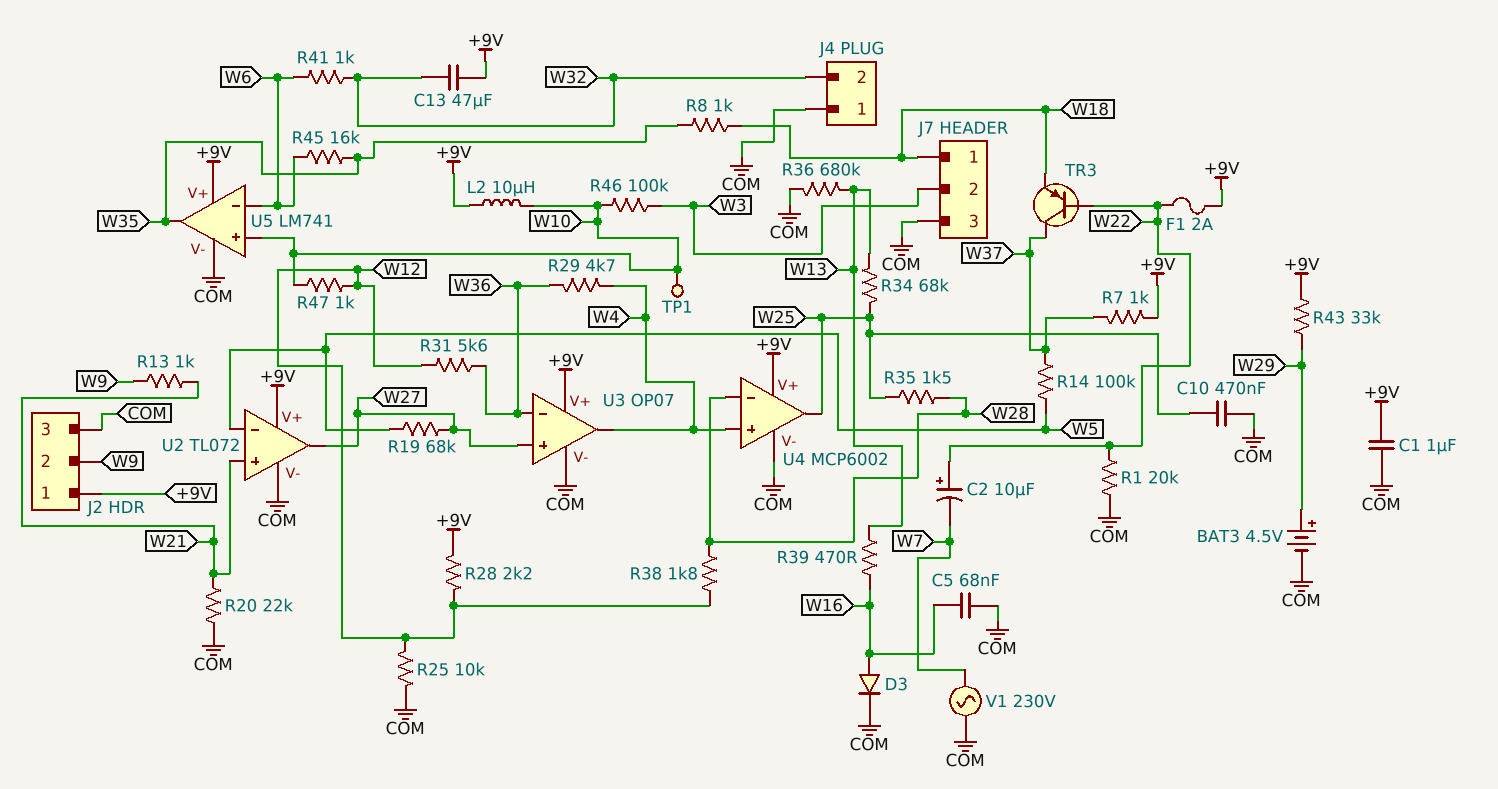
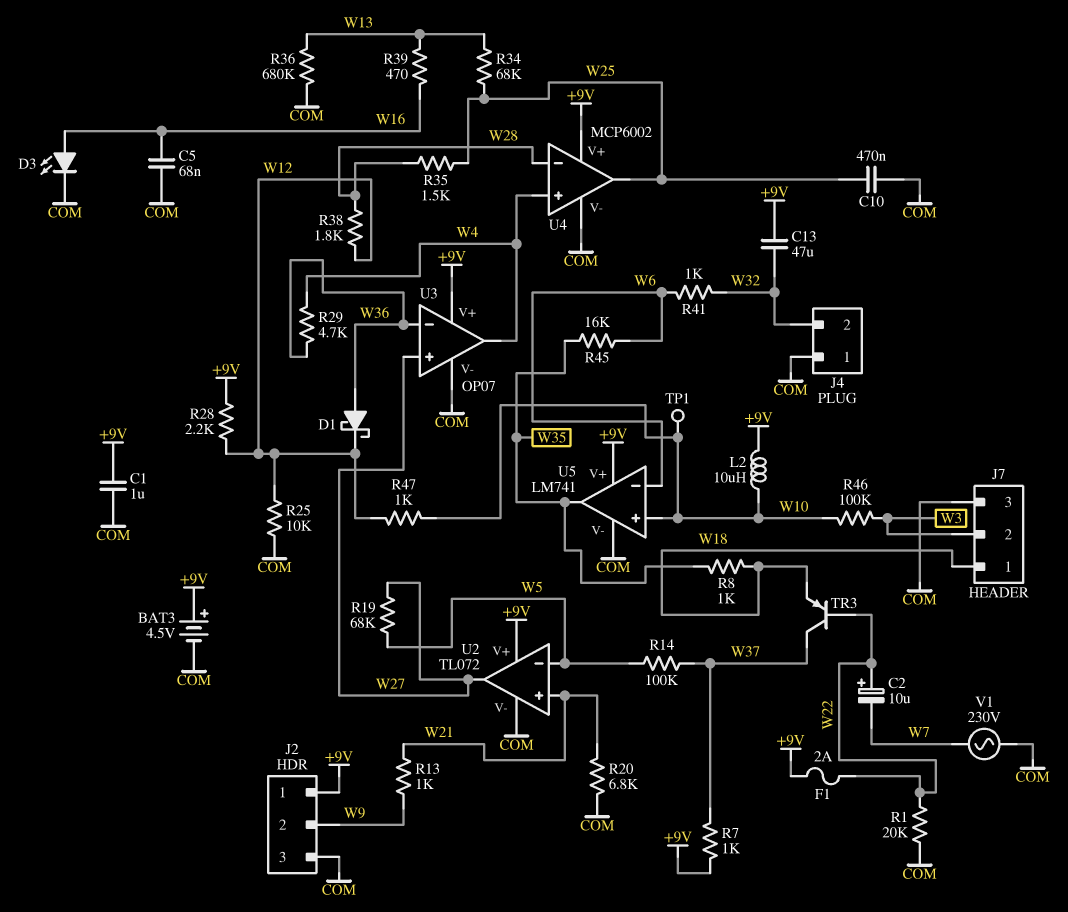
BAT3: 4.5V (plus W29, minus COM) -> 4.5V (plus +9V, minus COM)
D1: none -> schottky (A W36, K W12)
D3: diode (A W16, K COM) -> LED (A W16, K COM)
R20: 22k (COM, W21) -> 6.8k (COM, W21)
R31: 5.6k (W12, W36) -> none
R43: 33k (+9V, W29) -> none

